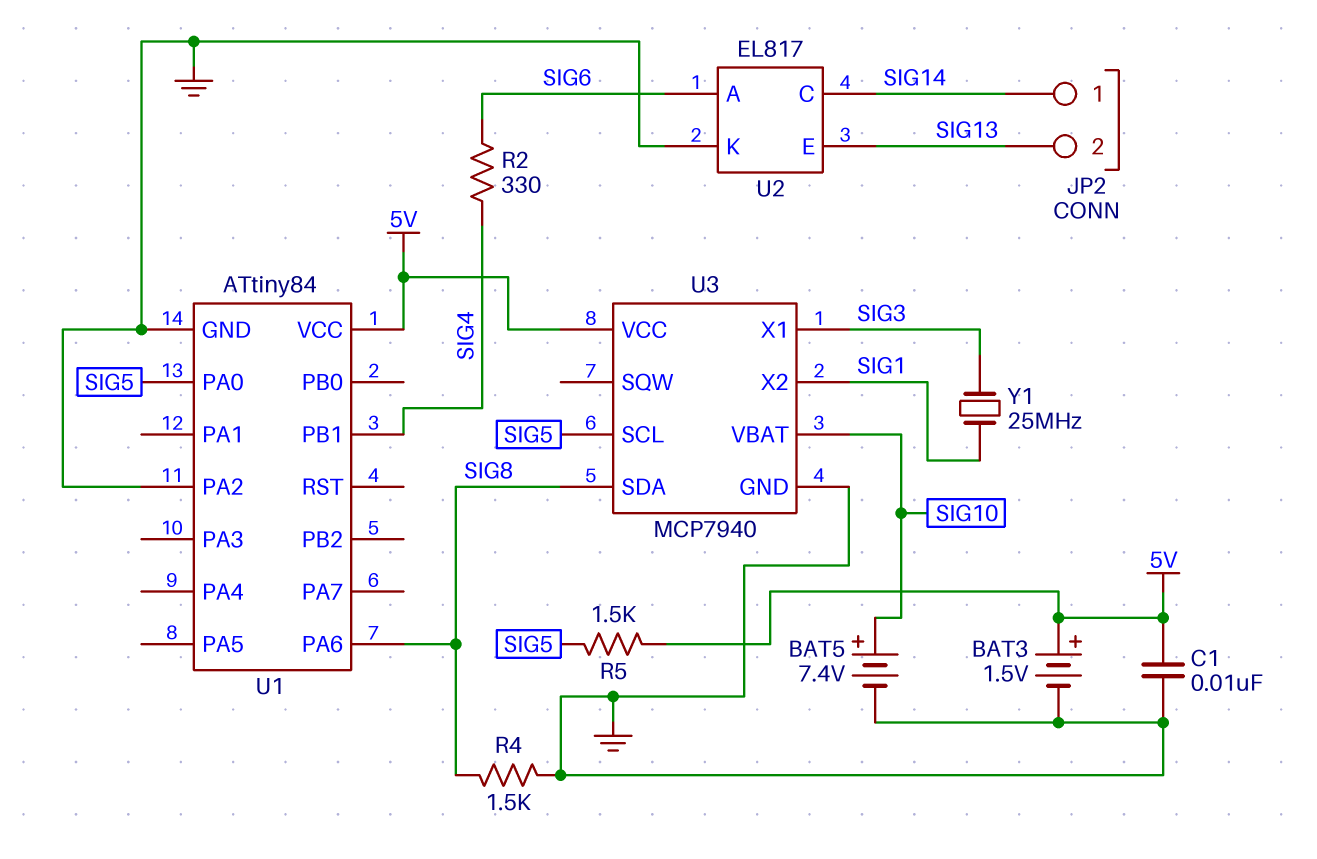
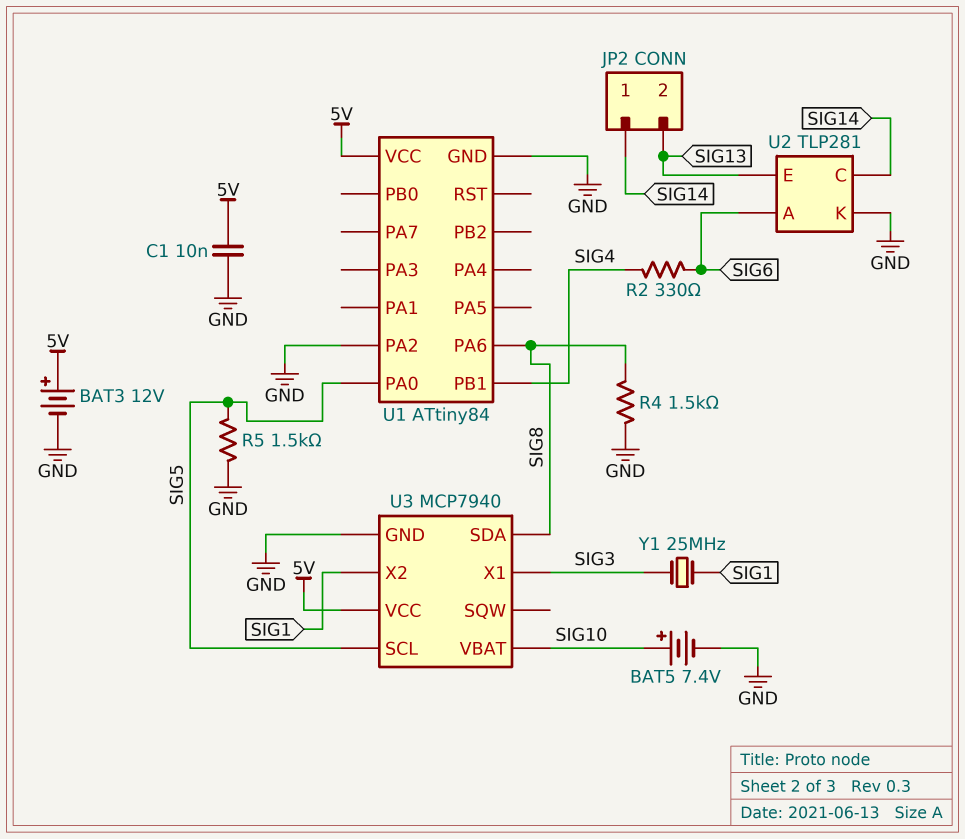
BAT3: 1.5V (plus 5V, minus GND) -> 12V (plus 5V, minus GND)
R5: 1.5k (5V, SIG5) -> 1.5k (GND, SIG5)
U2: EL817 -> TLP281

